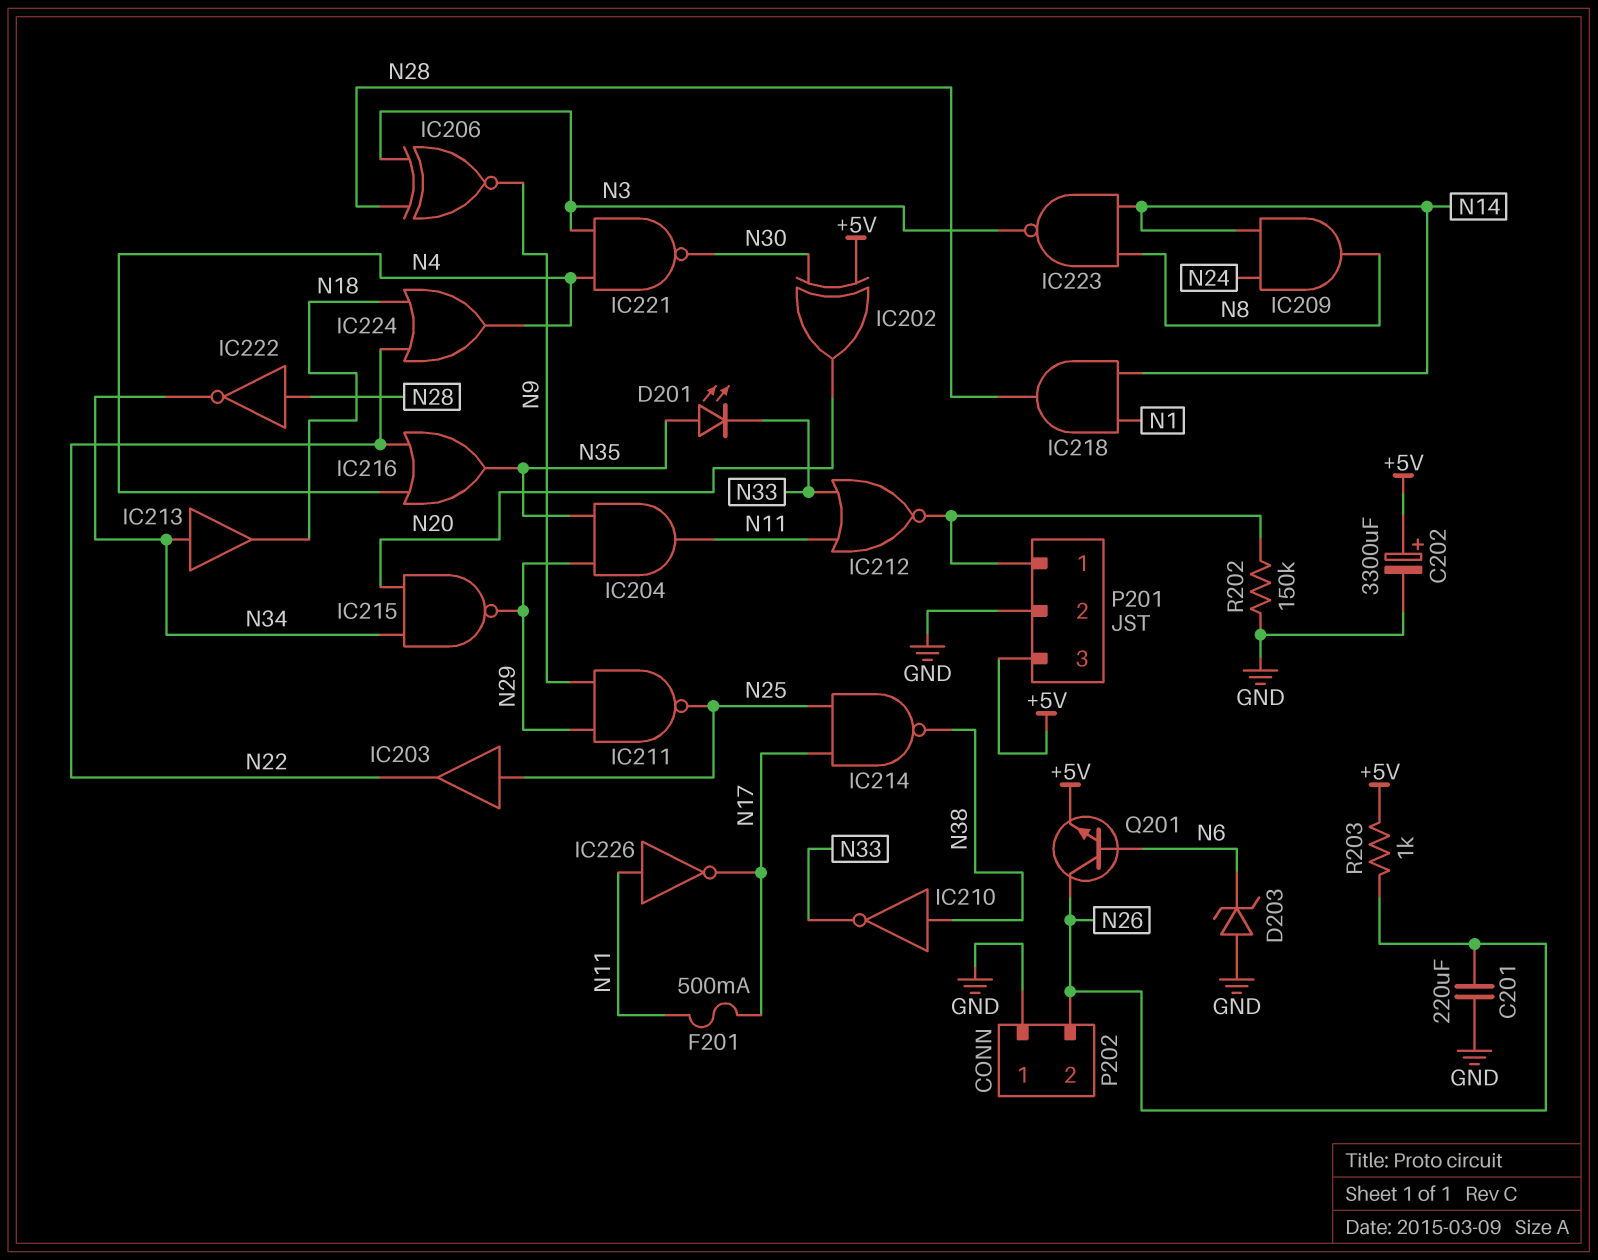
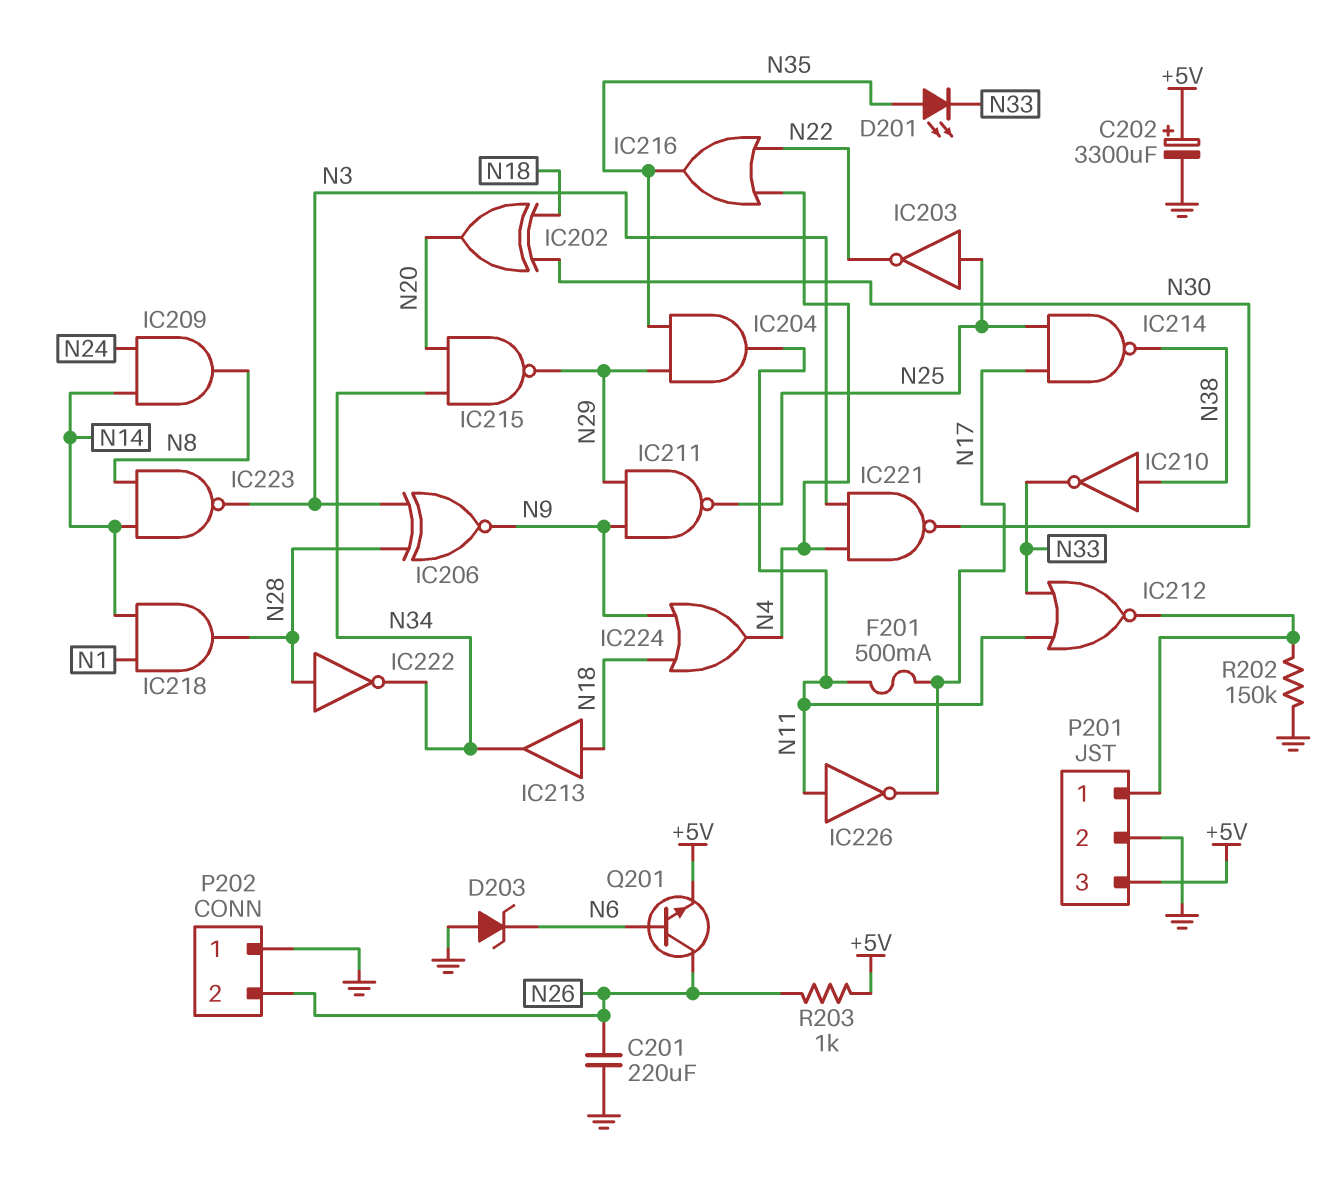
IC202: XOR (in +5V, in N30, out N20) -> XOR (in N18, in N30, out N20)
IC203: buffer (in N25, out N22) -> NOT (in N25, out N22)
IC213: buffer (in N34, out N18) -> buffer (in N18, out N34)
IC224: OR (in N18, in N22, out N4) -> OR (in N9, in N18, out N4)

